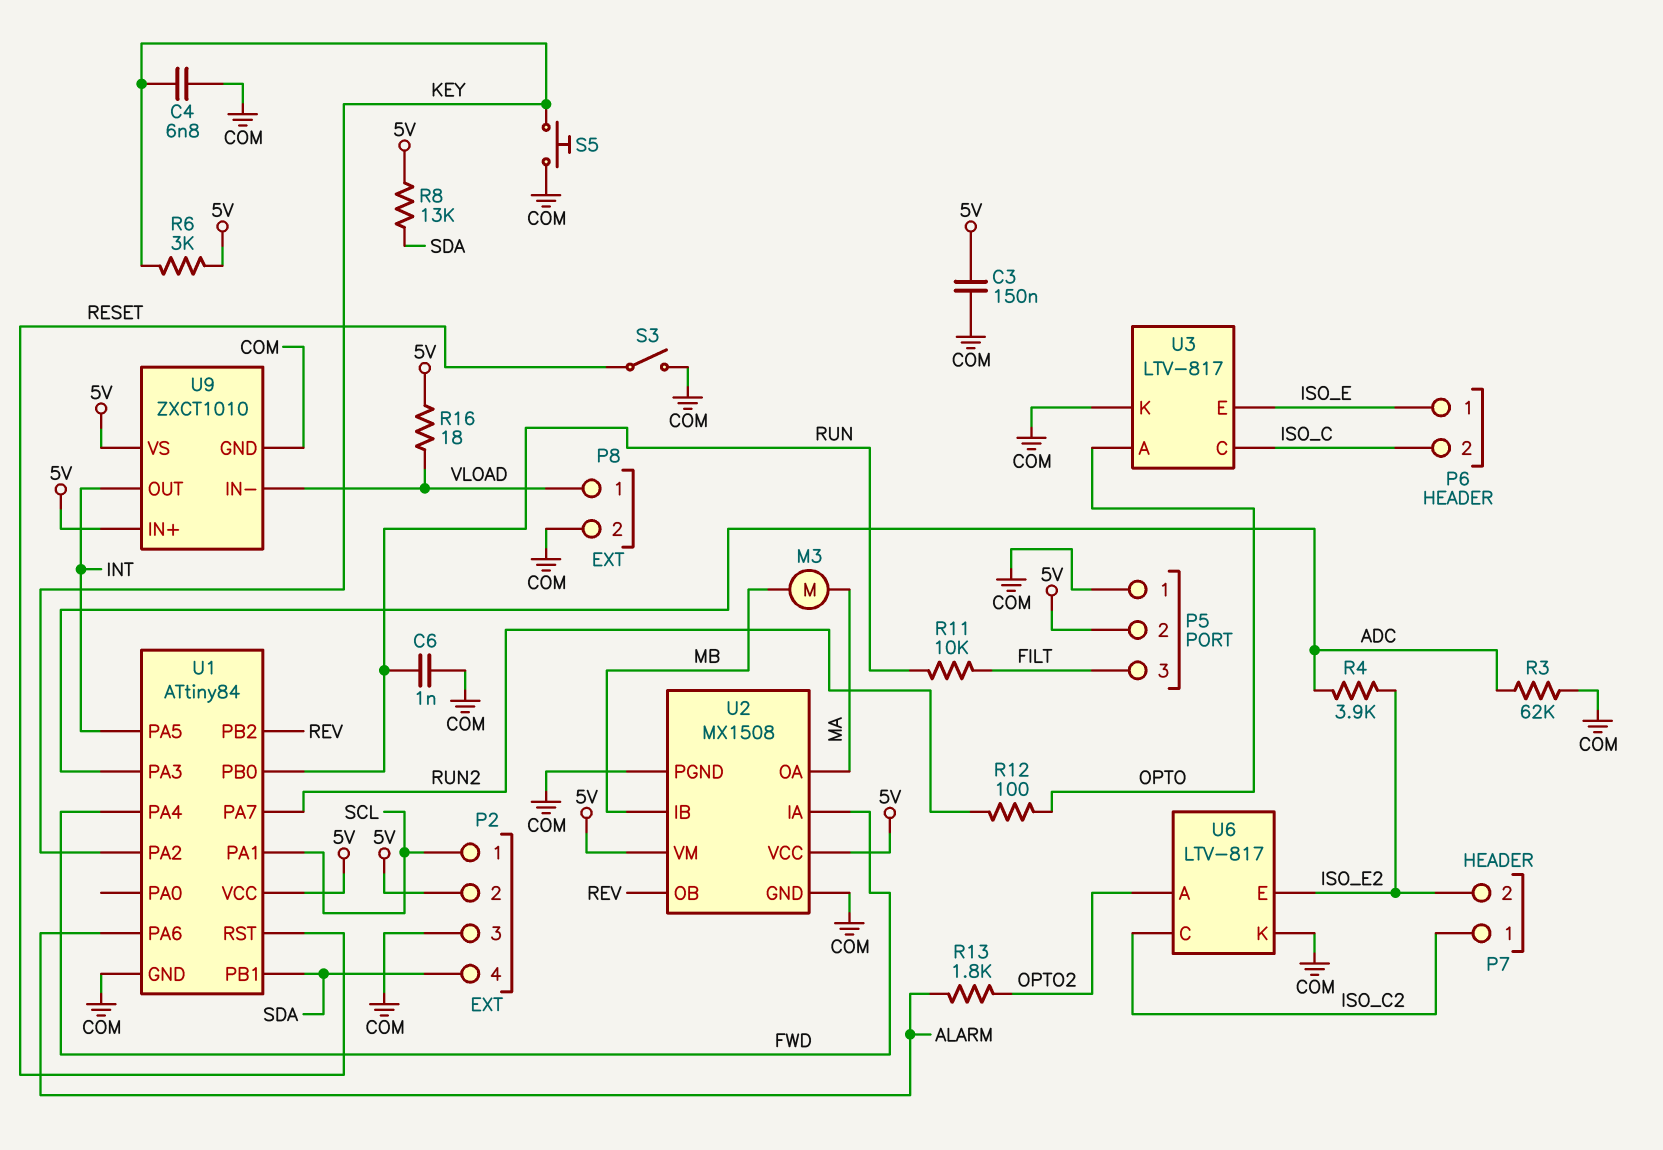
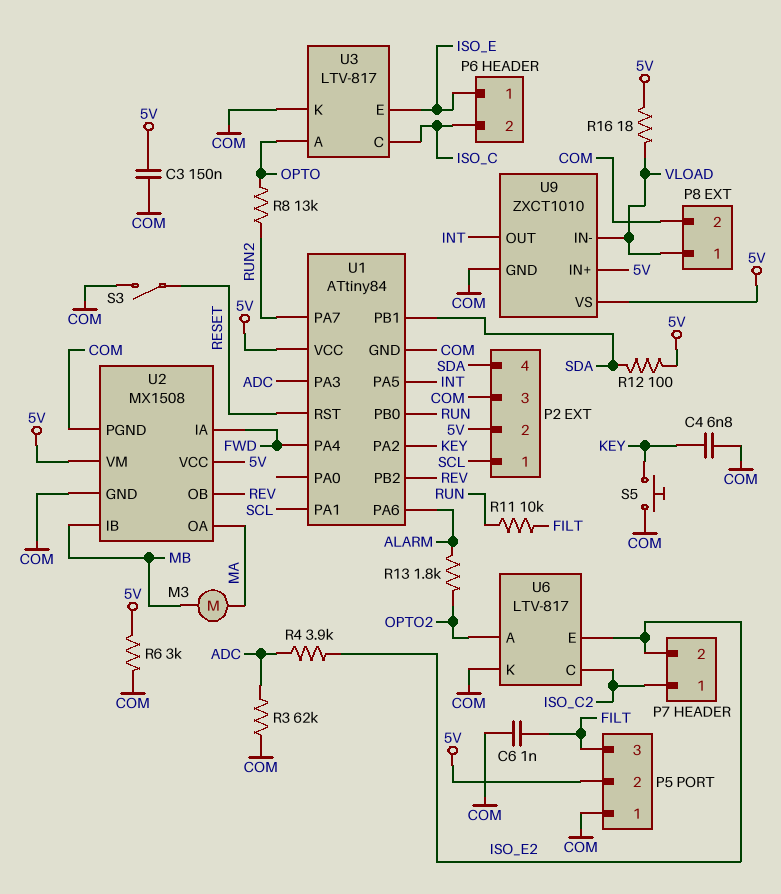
C6: 1nF (COM, RUN) -> 1nF (COM, FILT)
R6: 3k (5V, KEY) -> 3k (5V, COM)
R8: 13k (5V, SDA) -> 13k (OPTO, RUN2)
R12: 100 (OPTO, RUN2) -> 100 (5V, SDA)

